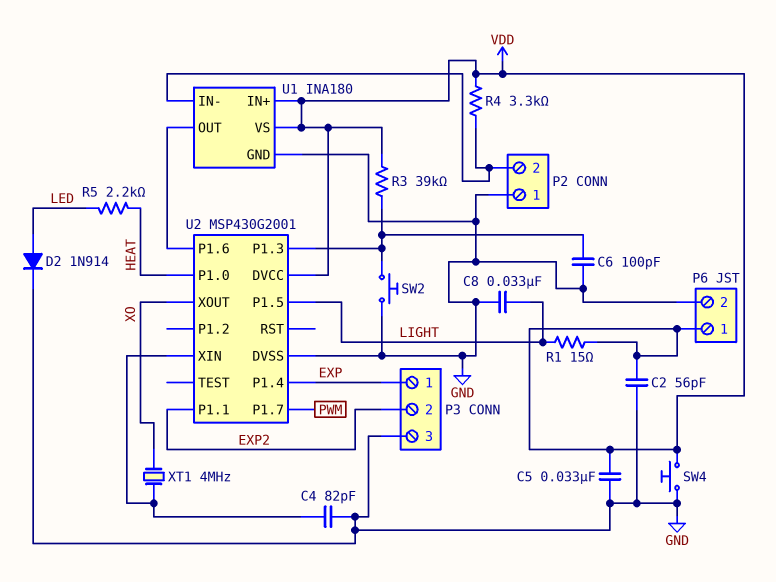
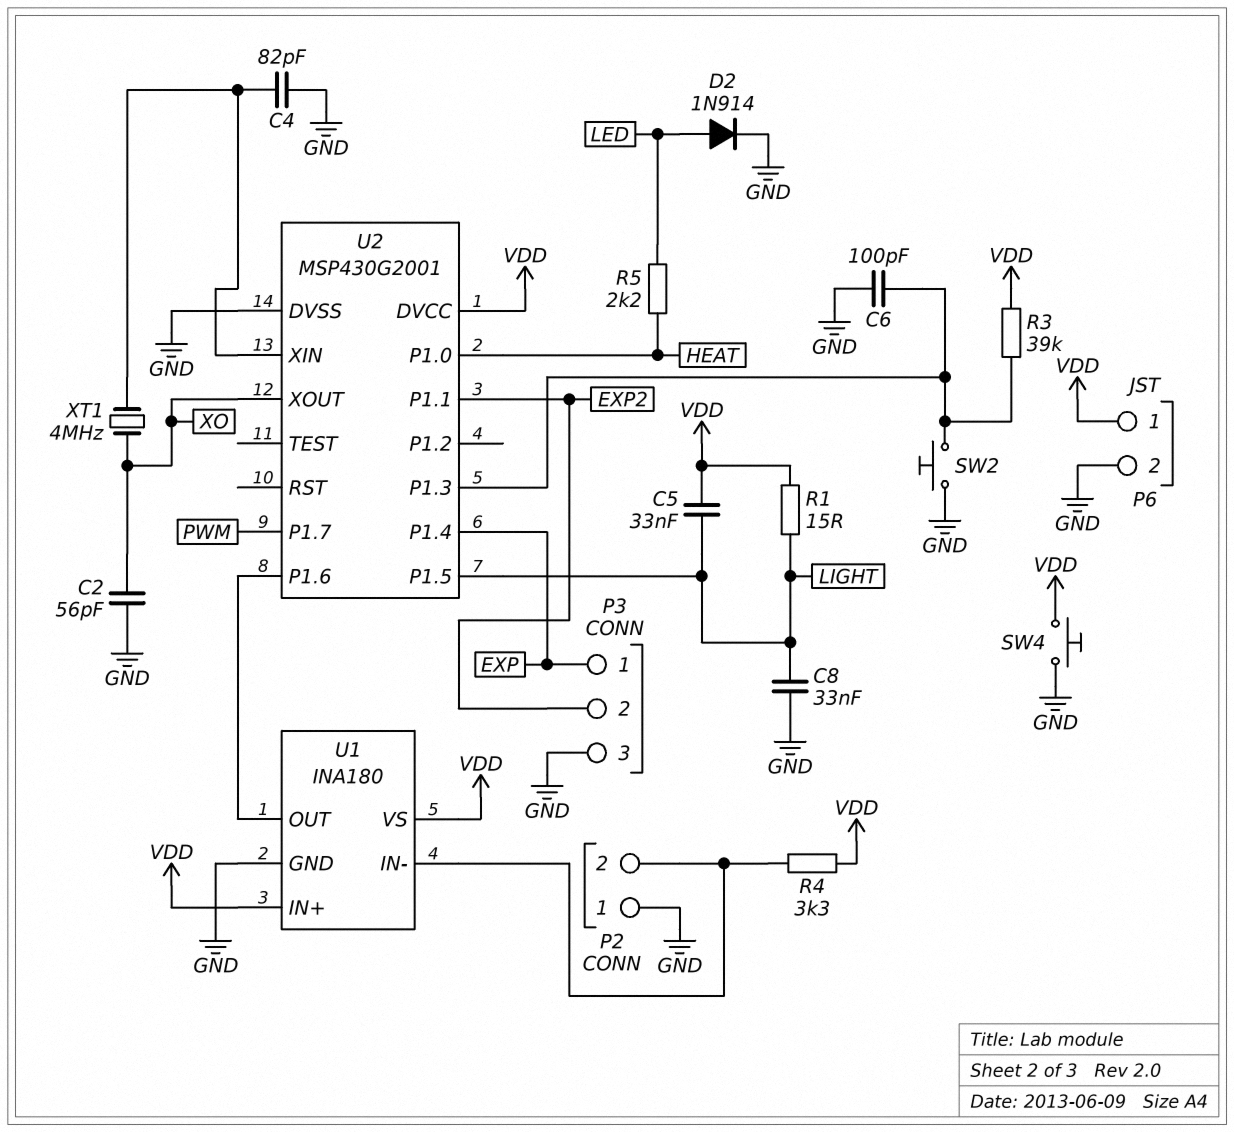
C2: 56pF (GND, VDD) -> 56pF (GND, XO)
C5: 33nF (GND, VDD) -> 33nF (LIGHT, VDD)

